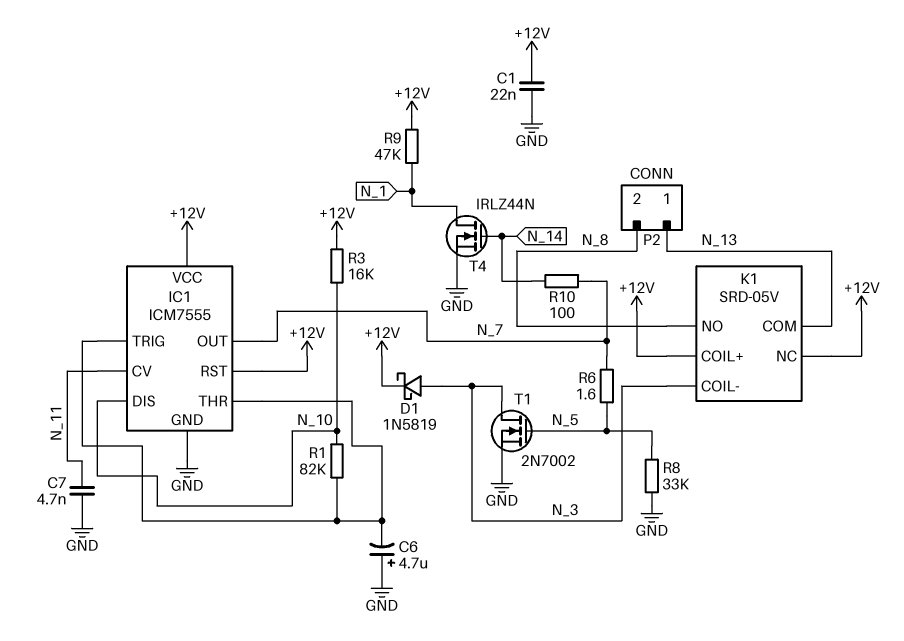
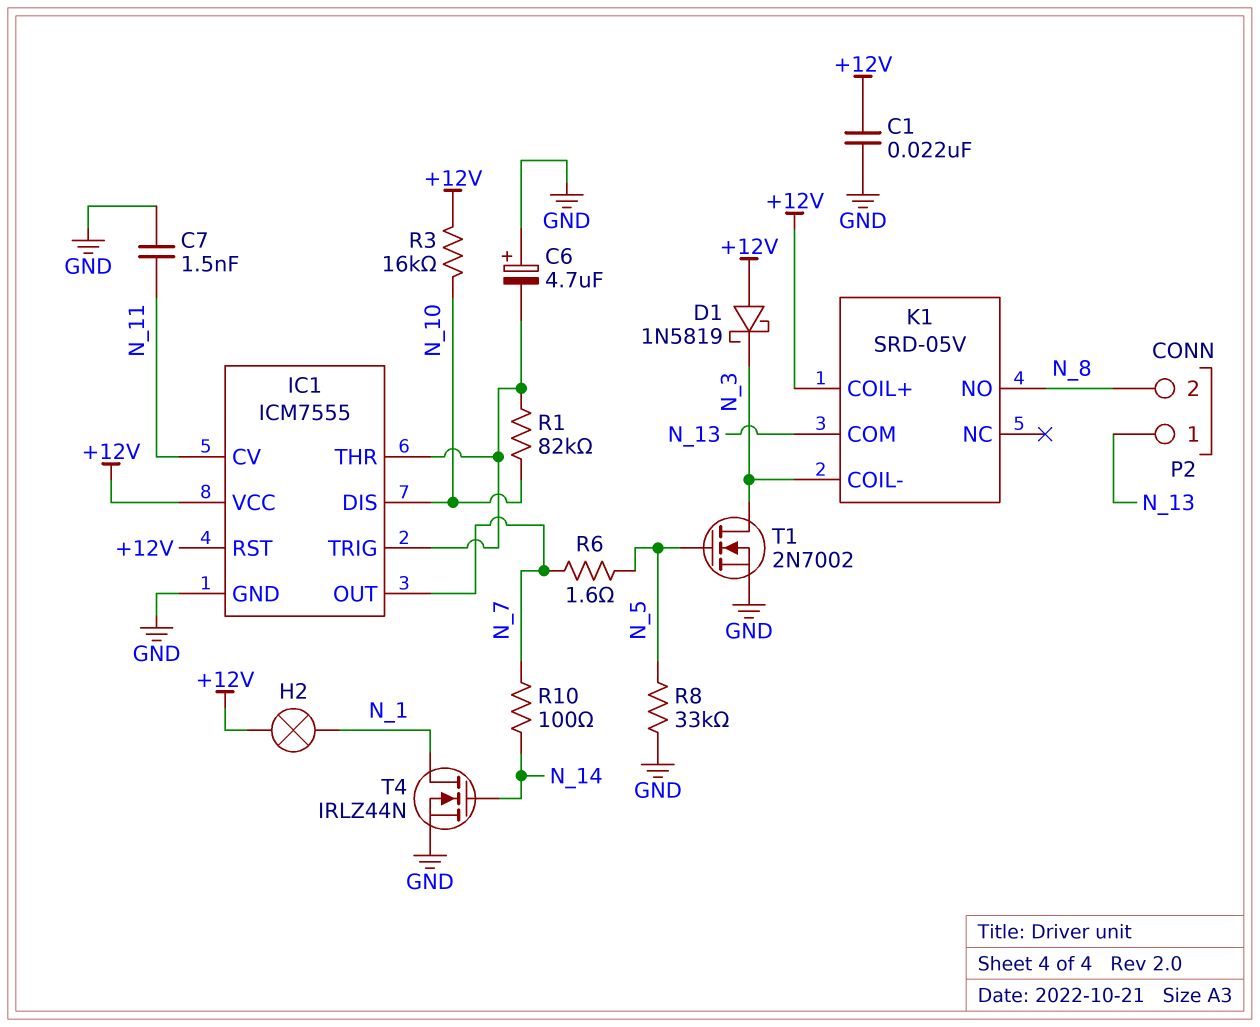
C7: 4.7nF (GND, N_11) -> 1.5nF (GND, N_11)
D1: schottky 1N5819 (A N_3, K +12V) -> schottky 1N5819 (A +12V, K N_3)
H2: none -> lamp (+12V, N_1)
K1 pin NC: +12V -> none
R9: 47k (+12V, N_1) -> none

